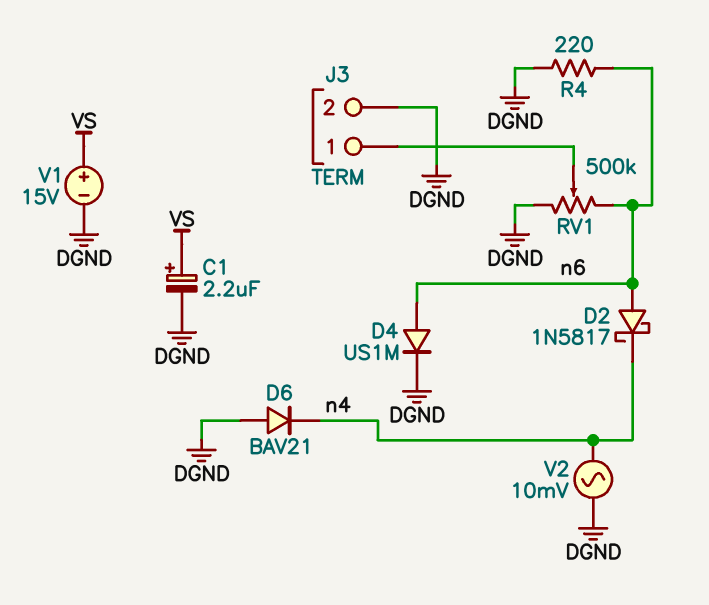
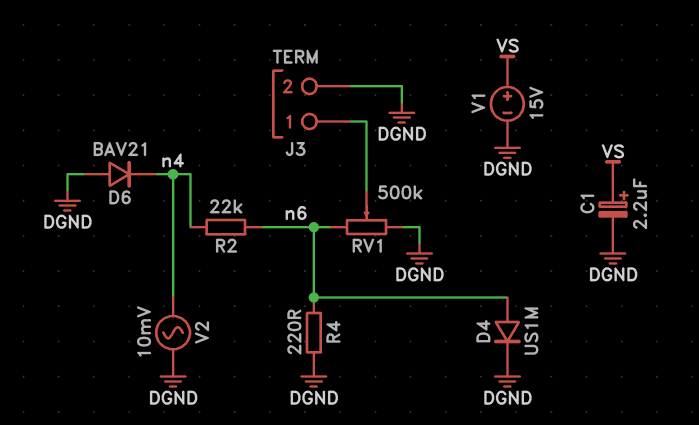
D2: schottky 1N5817 (A n6, K n4) -> none
R2: none -> 22k (n4, n6)

